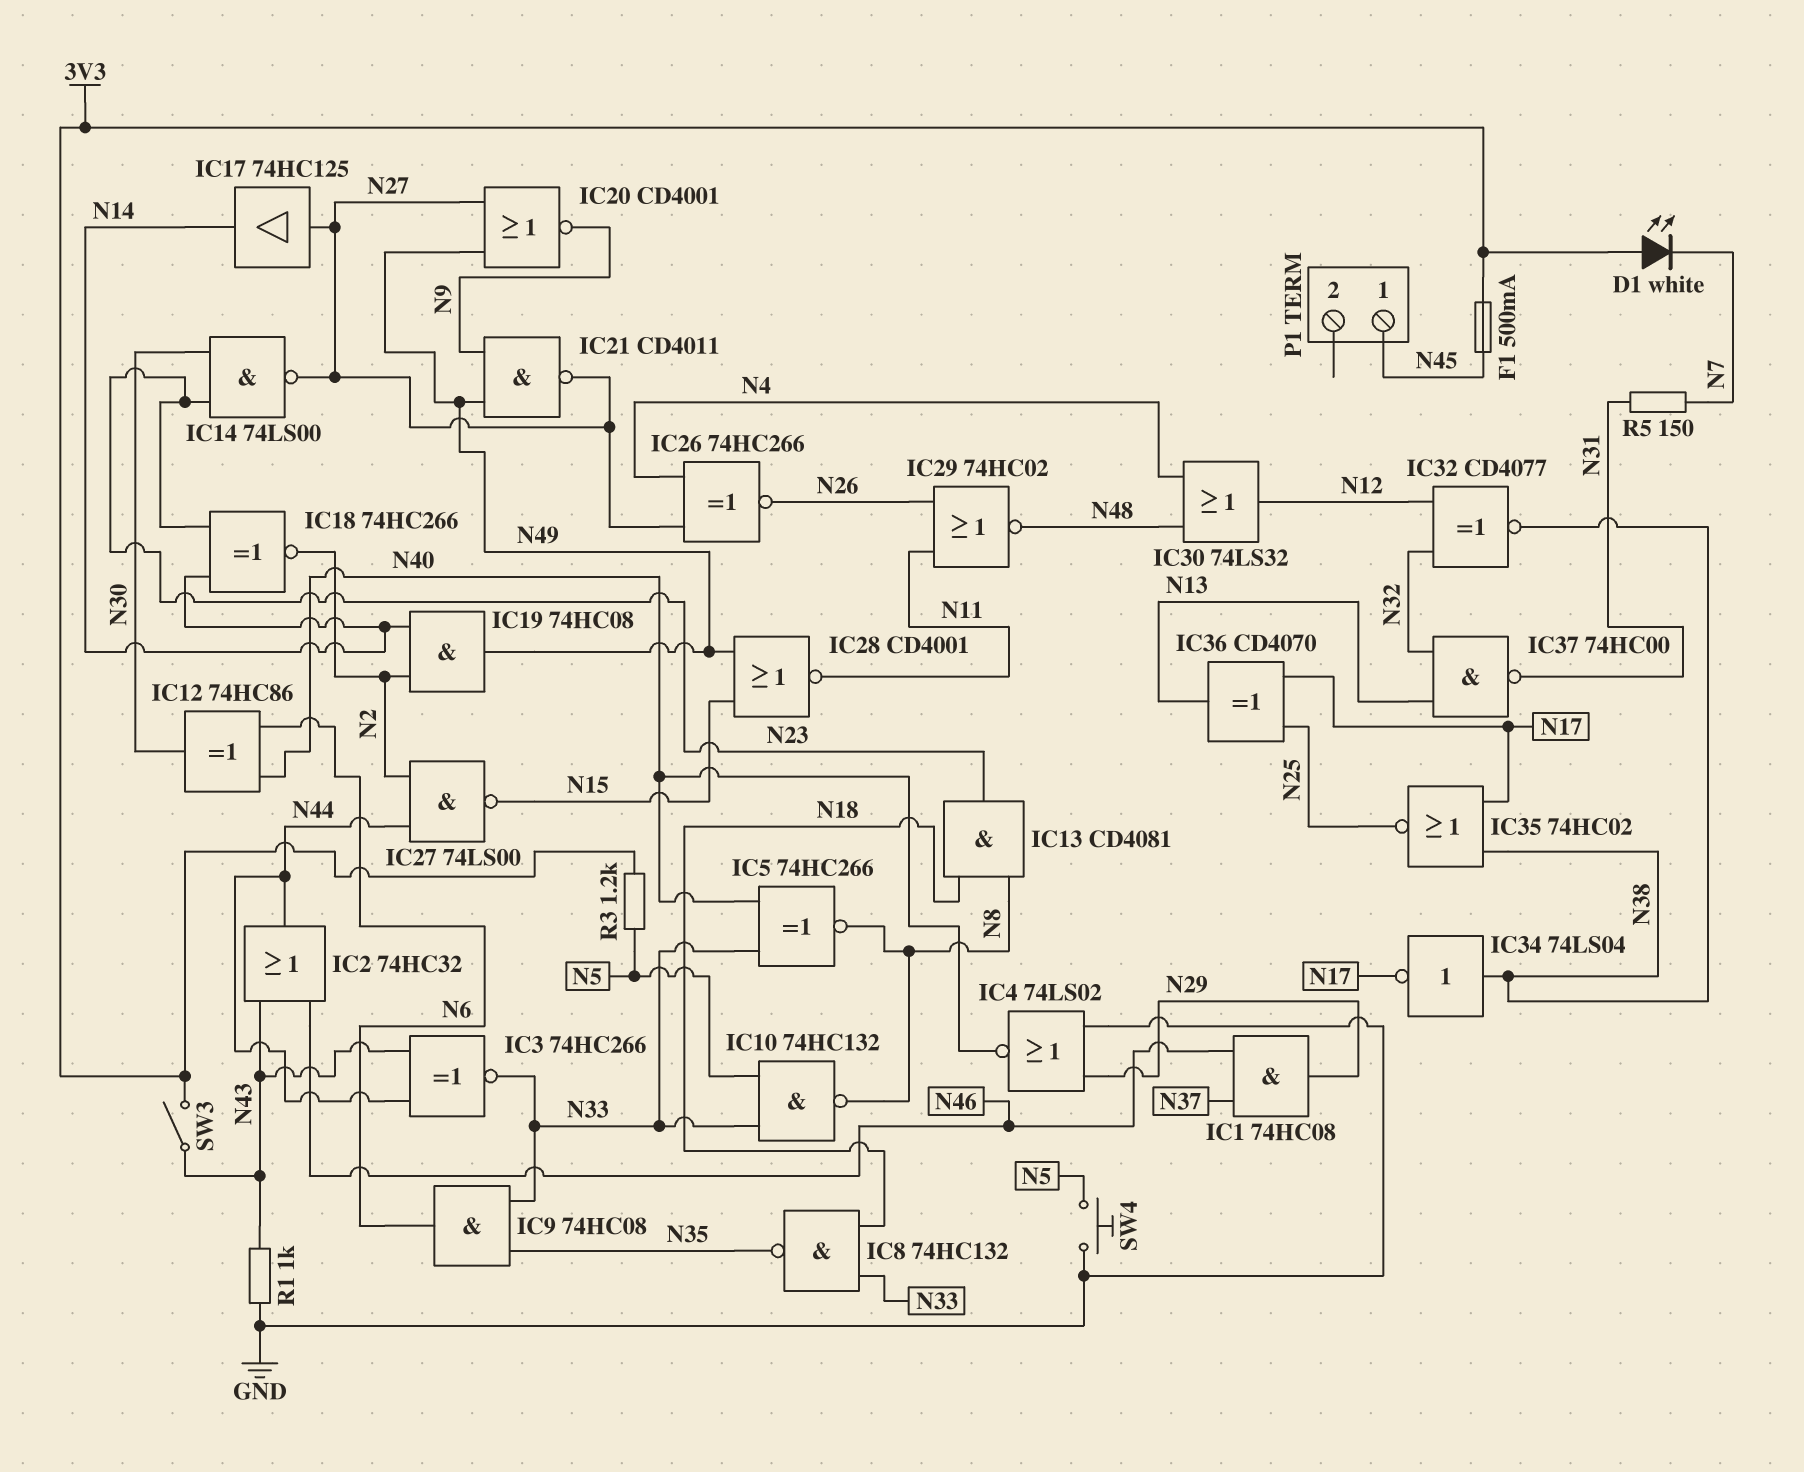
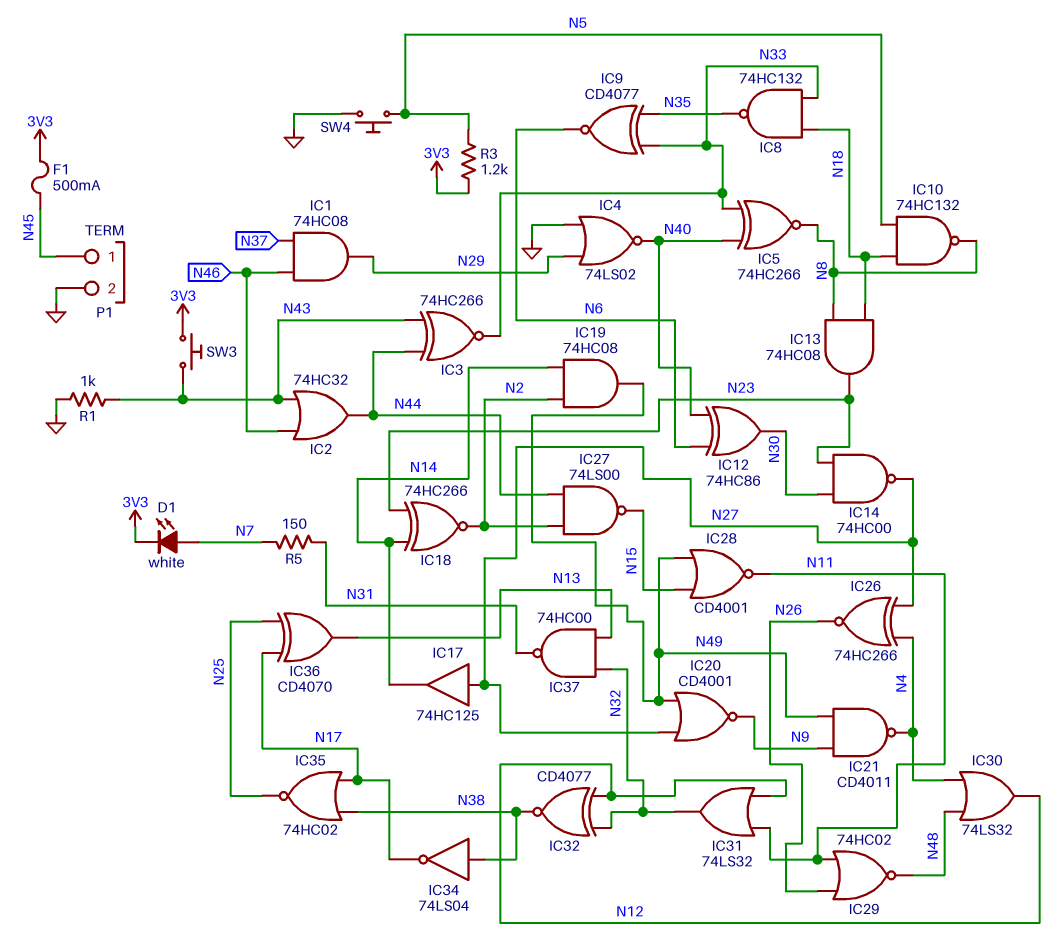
D1: LED white (A 3V3, K N7) -> LED white (A N7, K 3V3)
IC9: AND 74HC08 (in N33, in N35, out N6) -> XNOR CD4077 (in N33, in N35, out N6)
IC10: NAND 74HC132 (in N5, in N33, out N8) -> NAND 74HC132 (in N5, in N18, out N8)
IC13: AND CD4081 (in N8, in N18, out N23) -> AND 74HC08 (in N8, in N18, out N23)
IC14: NAND 74LS00 (in N23, in N30, out N27) -> NAND 74HC00 (in N23, in N30, out N27)
IC21: NAND CD4011 (in N9, in N49, out N27) -> NAND CD4011 (in N9, in N49, out N4)
IC31: none -> OR 74LS32 (in N11, in N12, out N32)
P1 pin 2: none -> GND
SW3: switch (3V3, N43) -> button (3V3, N43)

